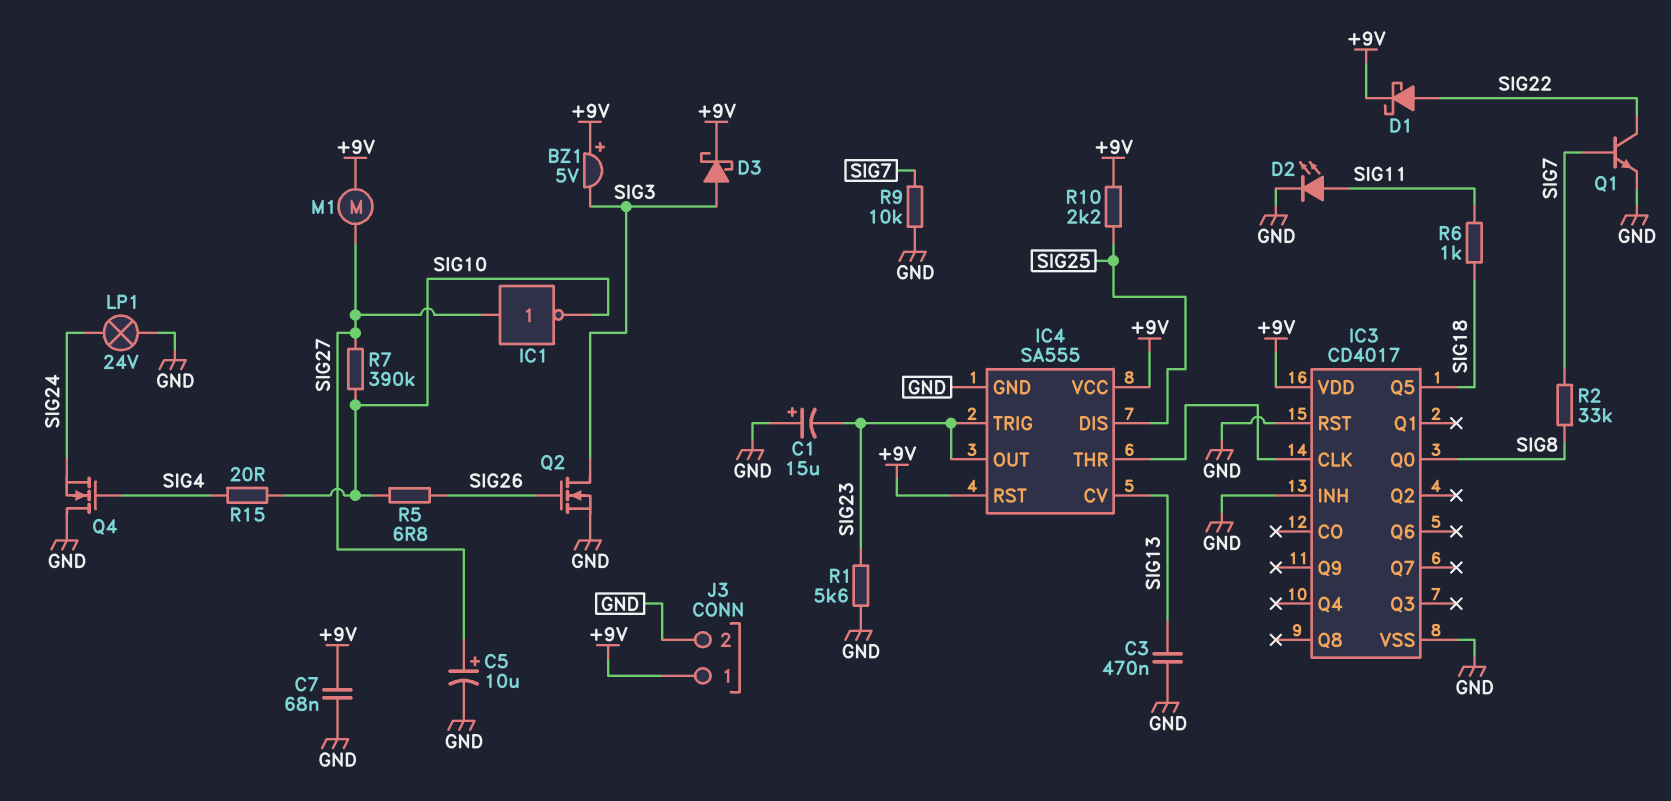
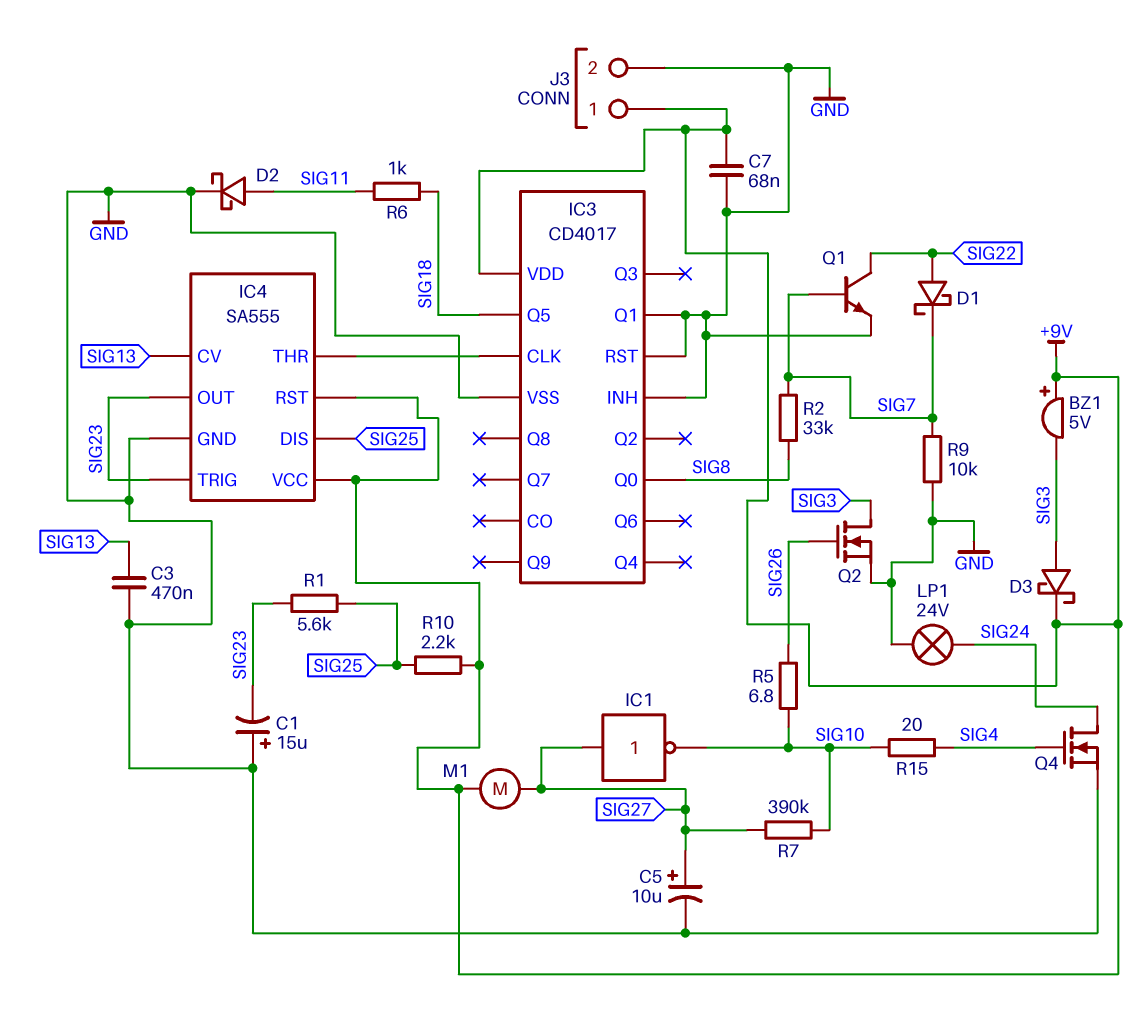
D1: schottky (A SIG22, K +9V) -> schottky (A SIG22, K SIG7)
D2: LED (A SIG11, K GND) -> schottky (A SIG11, K GND)
IC3 pin Q1: none -> GND
Q4: NMOS (G SIG4, D GND, S SIG24) -> NMOS (G SIG4, D SIG24, S GND)
R1: 5.6k (GND, SIG23) -> 5.6k (SIG23, SIG25)

